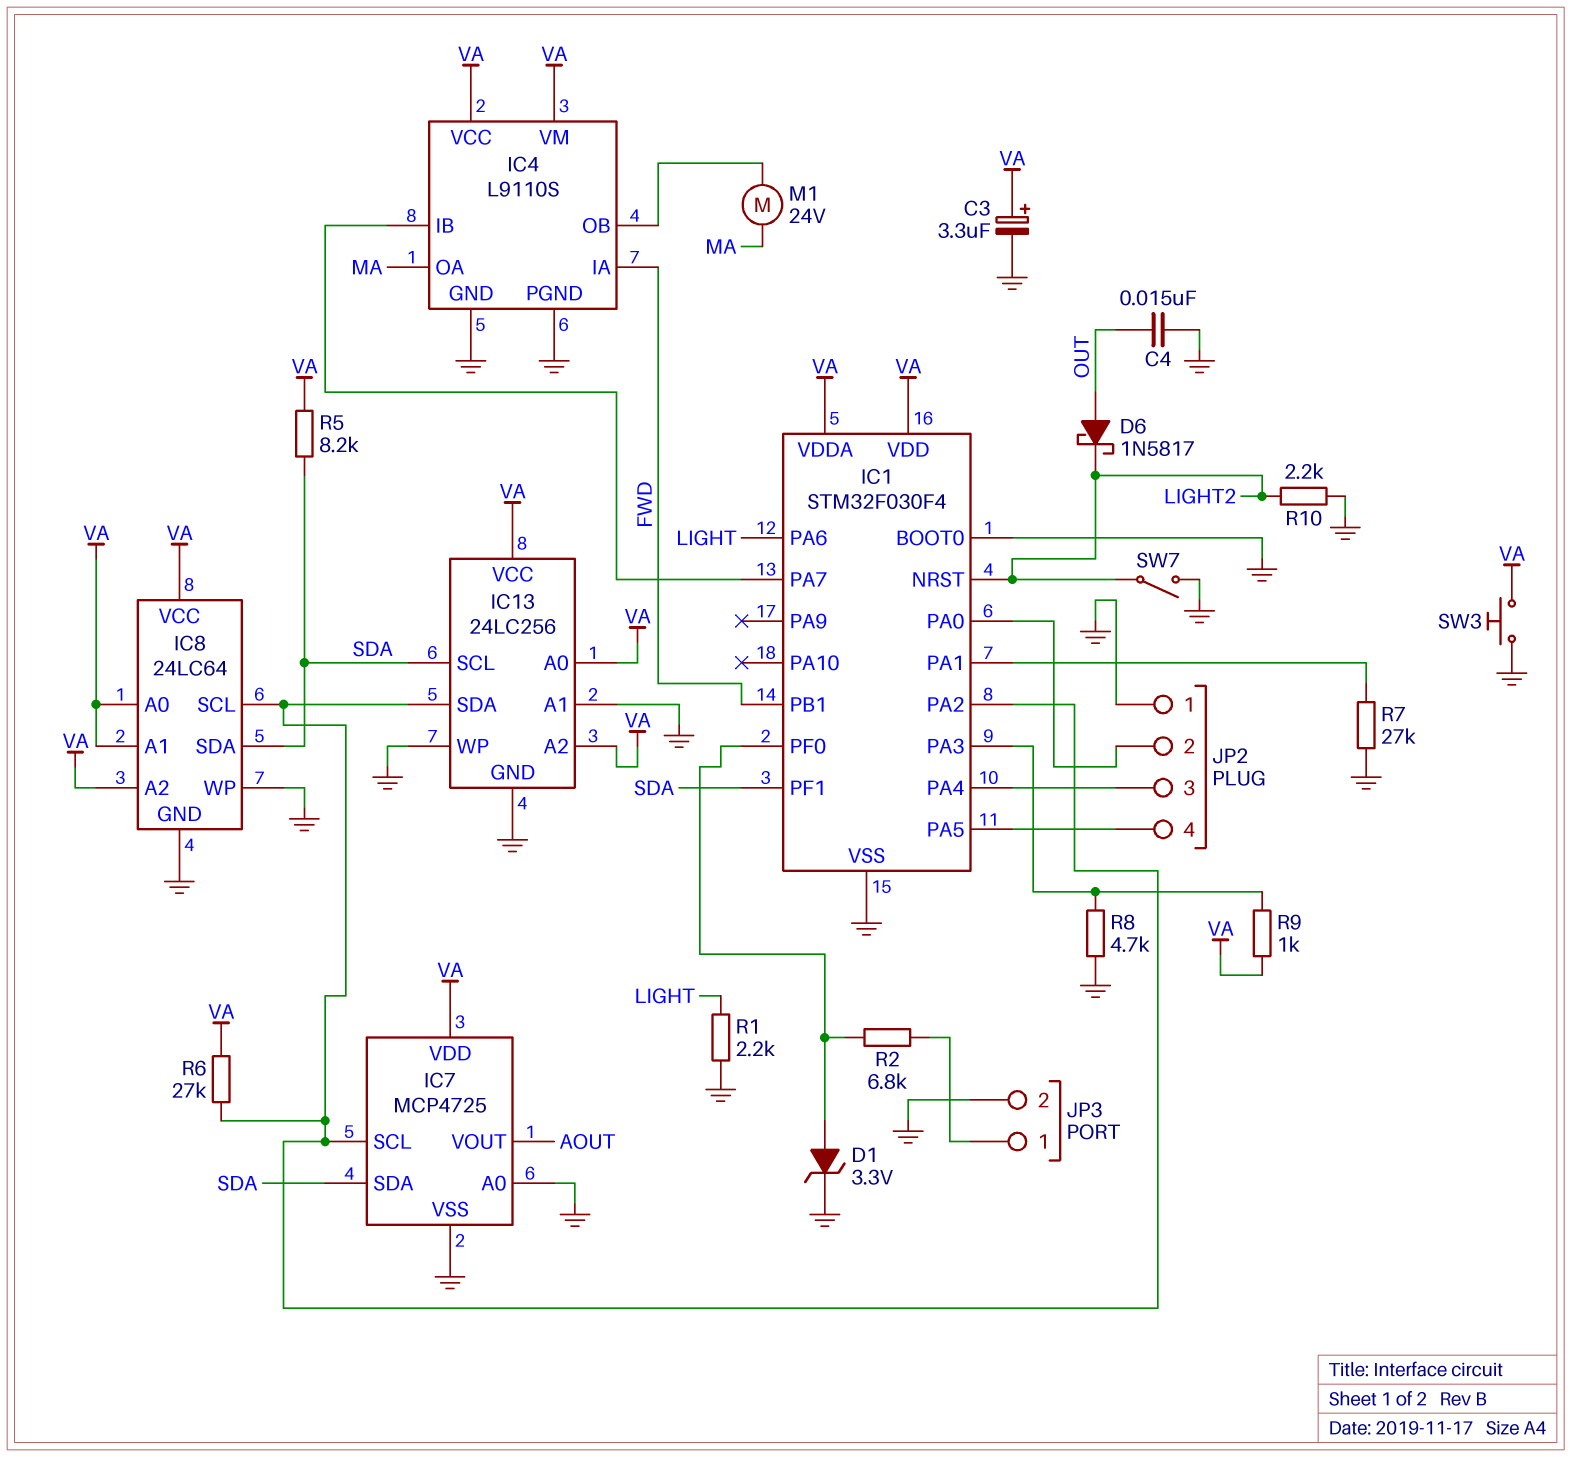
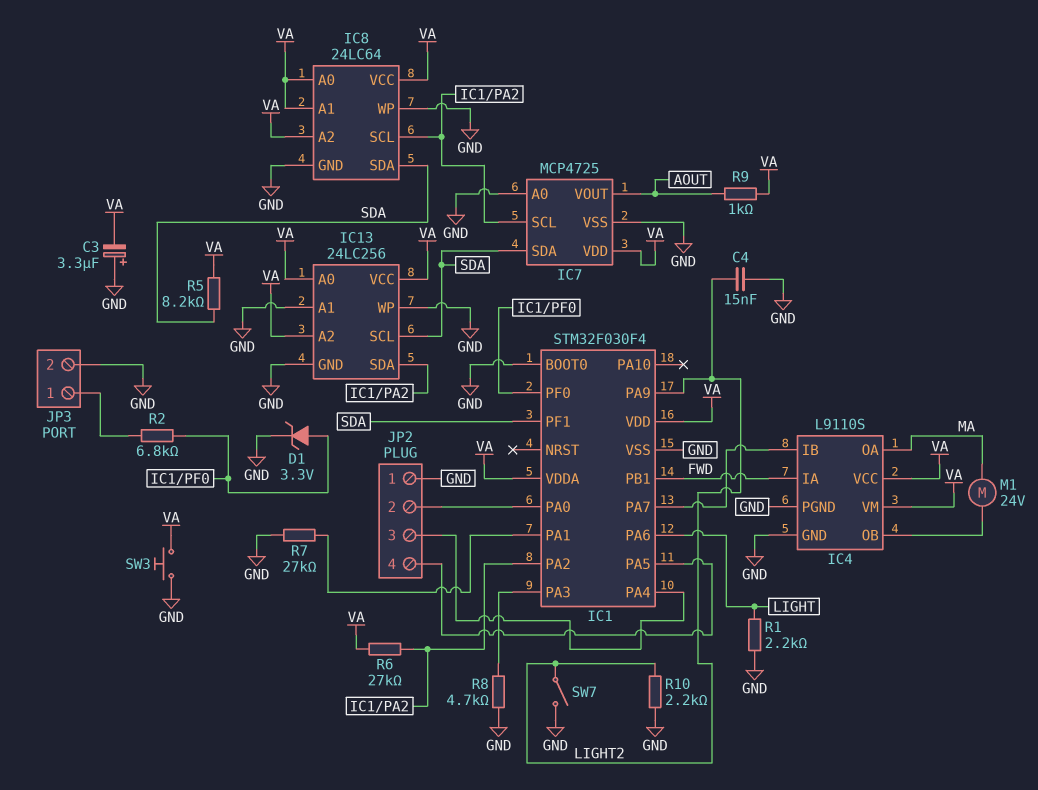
C3: 3.3uF (plus VA, minus GND) -> 3.3uF (plus GND, minus VA)
C4: 15nF (GND, OUT) -> 15nF (GND, LIGHT2)
D6: schottky 1N5817 (A OUT, K LIGHT2) -> none
IC1 pin NRST: LIGHT2 -> none
IC1 pin PA9: none -> LIGHT2
R9: 1k (IC1/PA3, VA) -> 1k (AOUT, VA)

